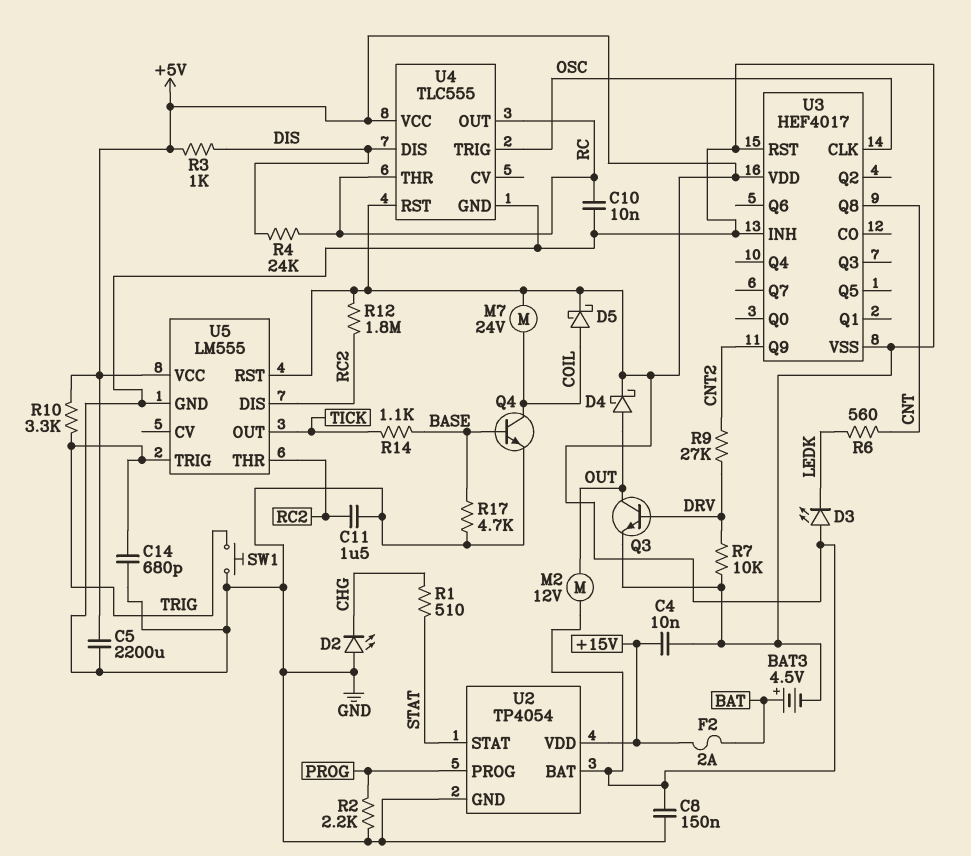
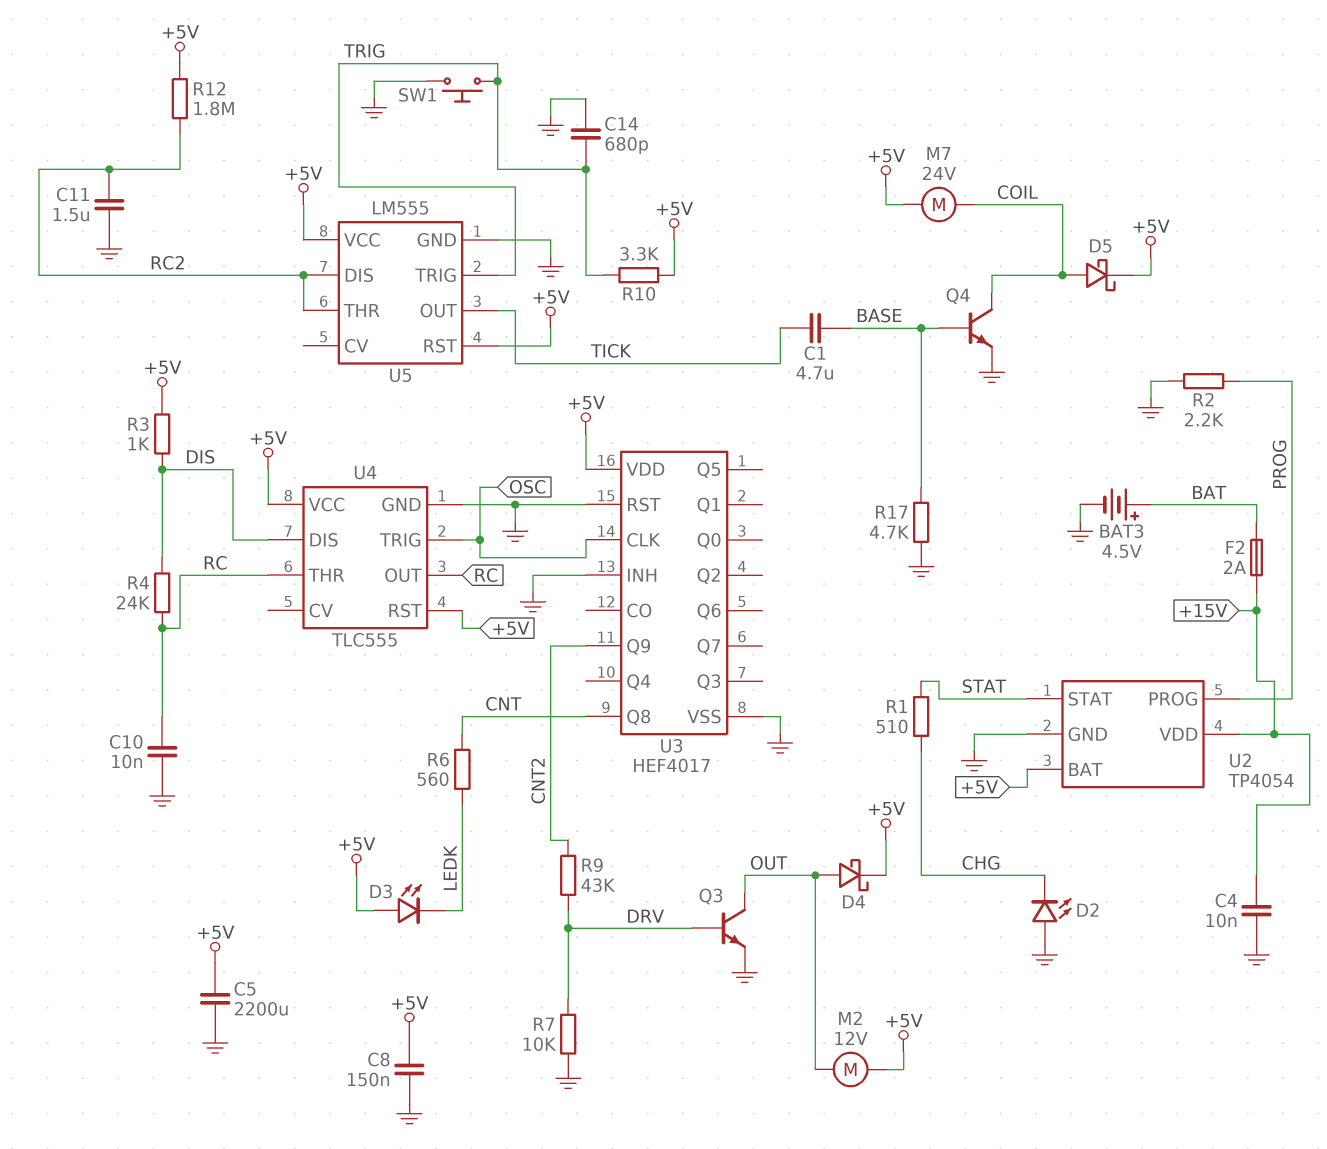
C1: none -> 4.7uF (BASE, TICK)
R9: 27k (CNT2, DRV) -> 43k (CNT2, DRV)
R14: 1.1k (BASE, TICK) -> none

